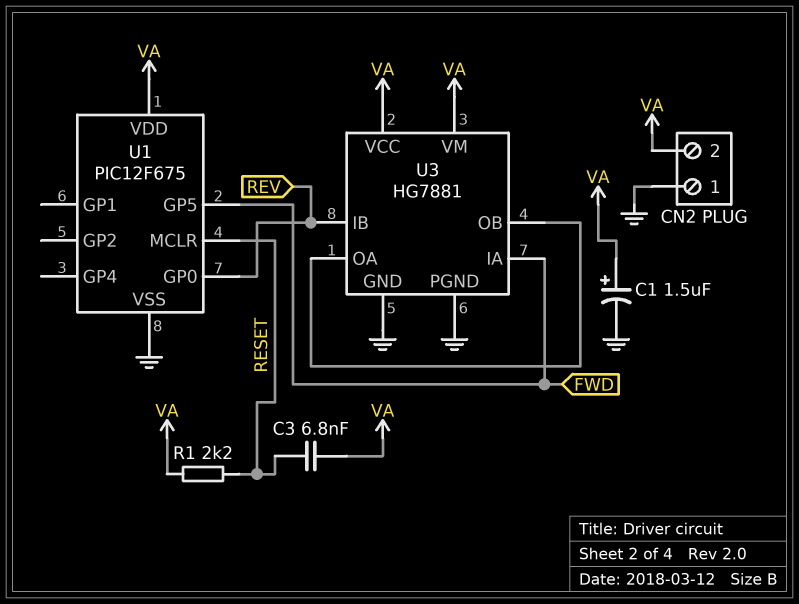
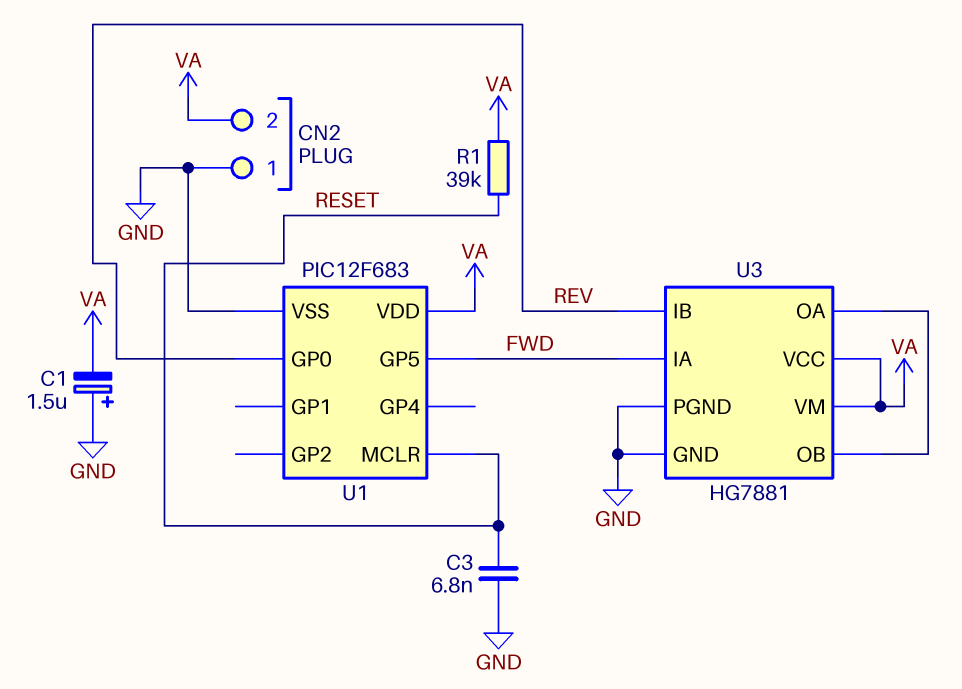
C1: 1.5uF (plus VA, minus GND) -> 1.5uF (plus GND, minus VA)
C3: 6.8nF (RESET, VA) -> 6.8nF (GND, RESET)
R1: 2.2k (RESET, VA) -> 39k (RESET, VA)
U1: PIC12F675 -> PIC12F683

